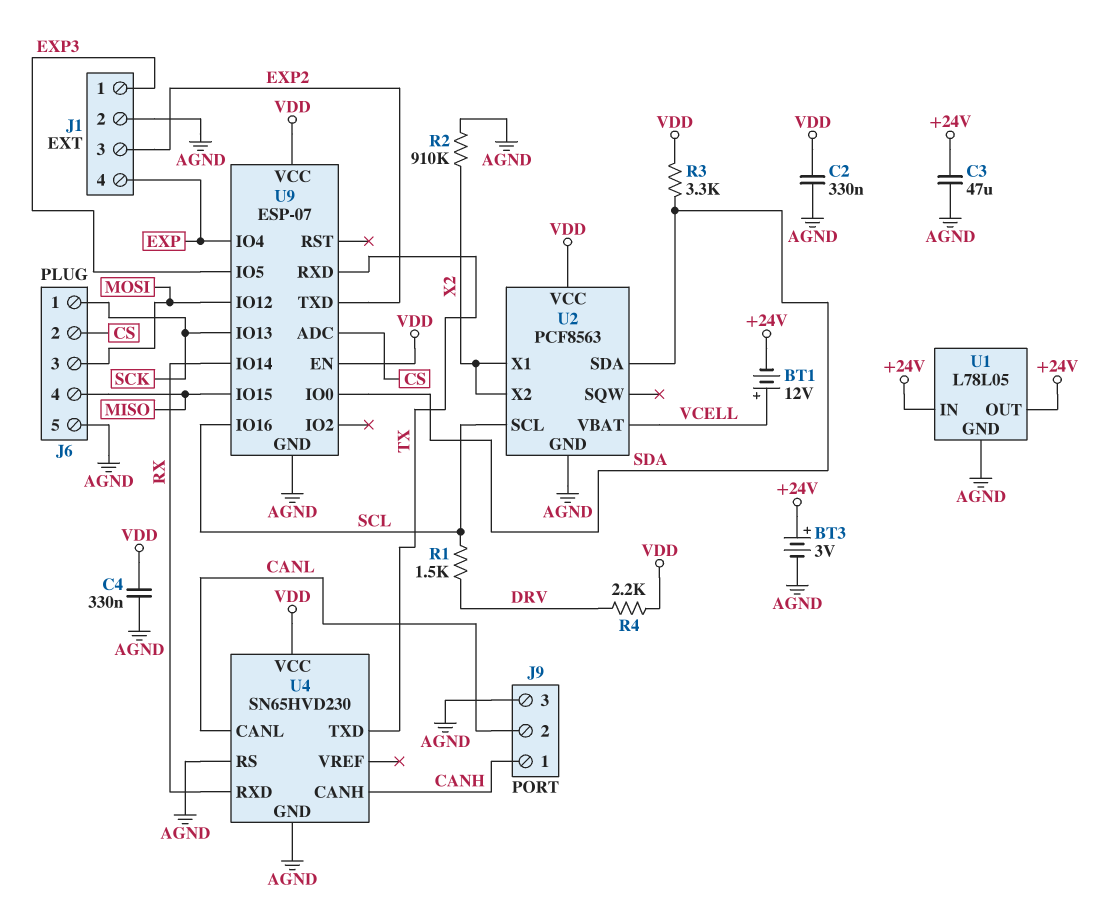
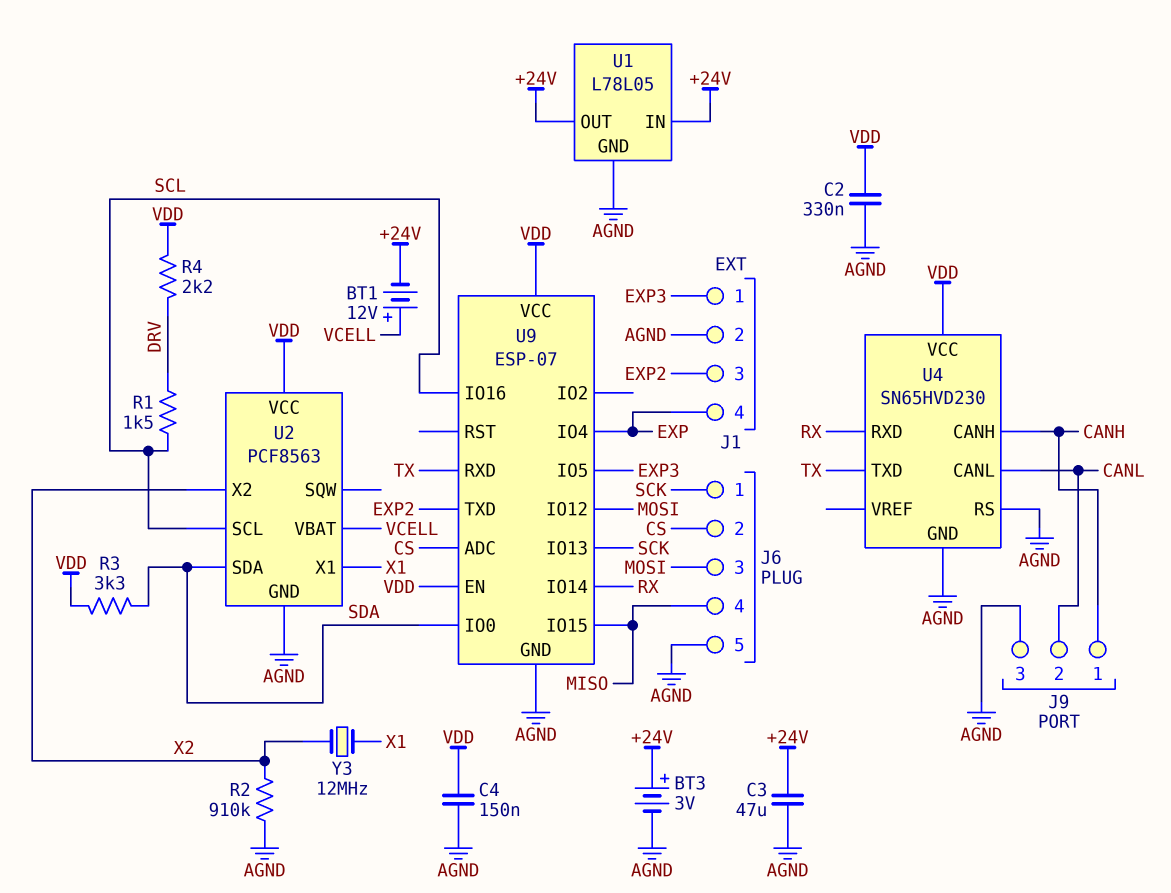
C4: 330nF (AGND, VDD) -> 150nF (AGND, VDD)
U2 pin X1: X2 -> X1
Y3: none -> 12MHz (X1, X2)

